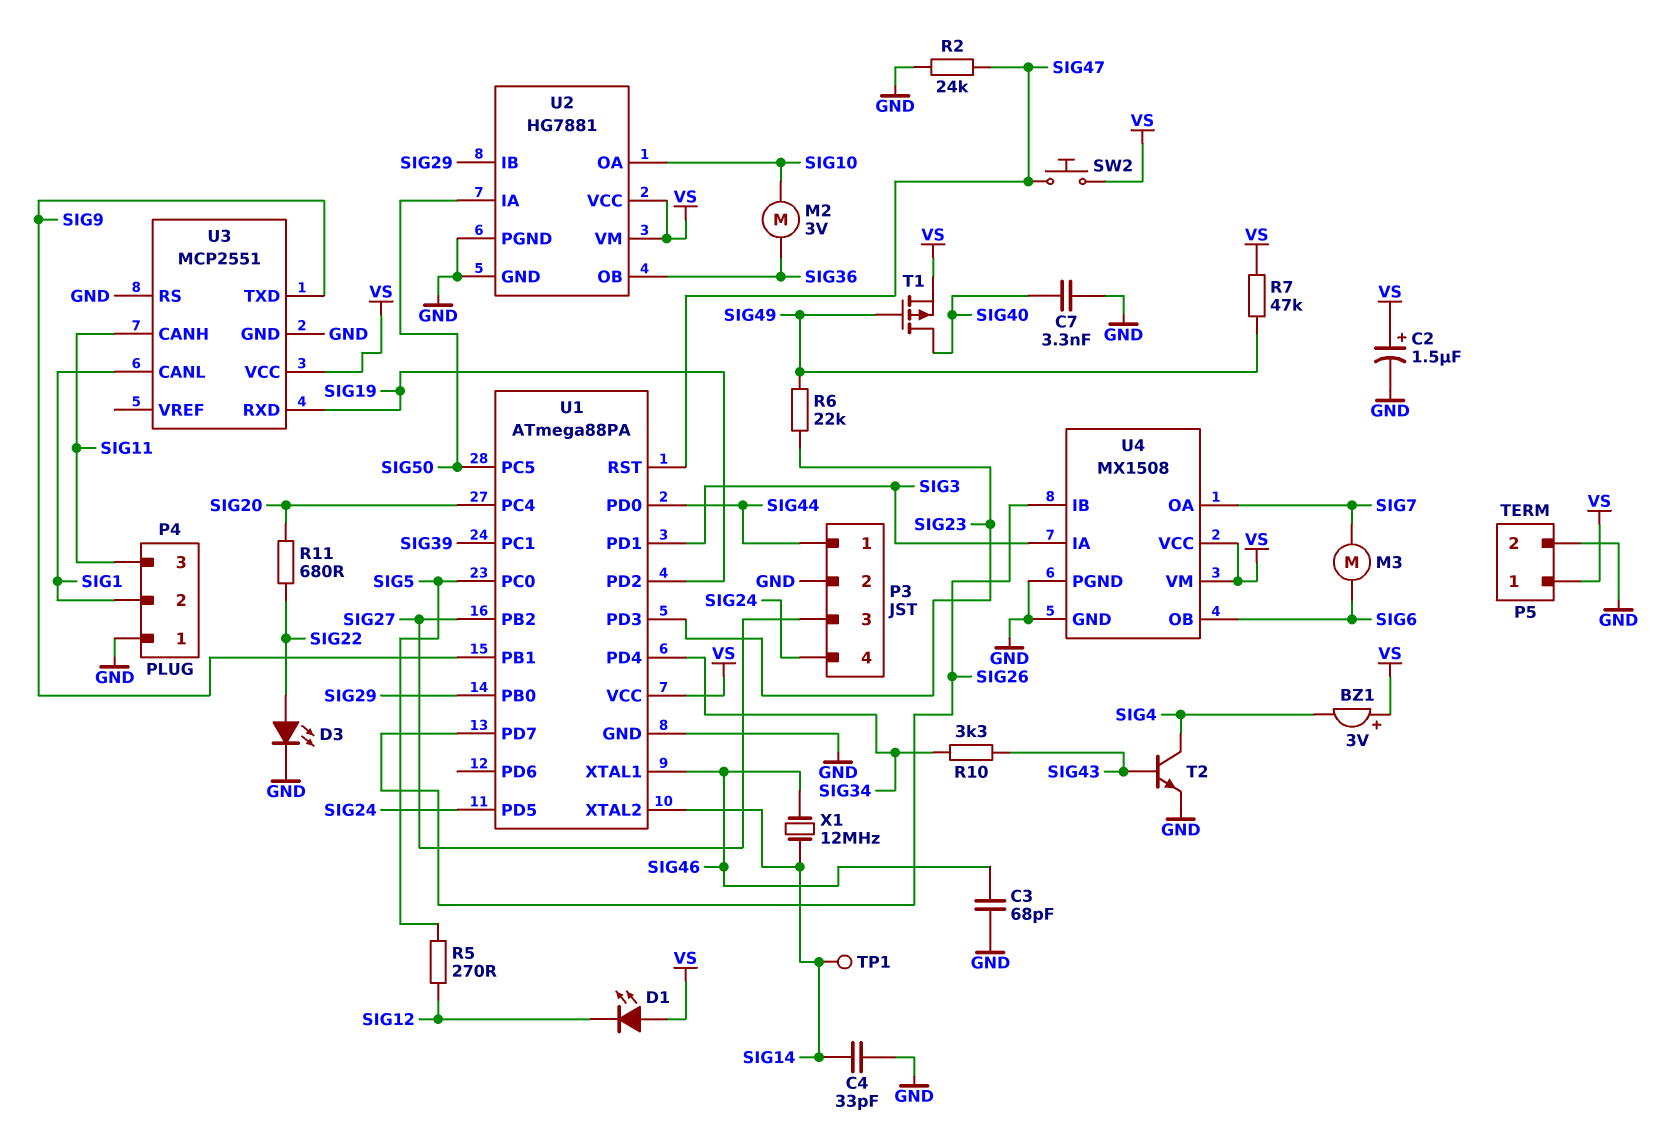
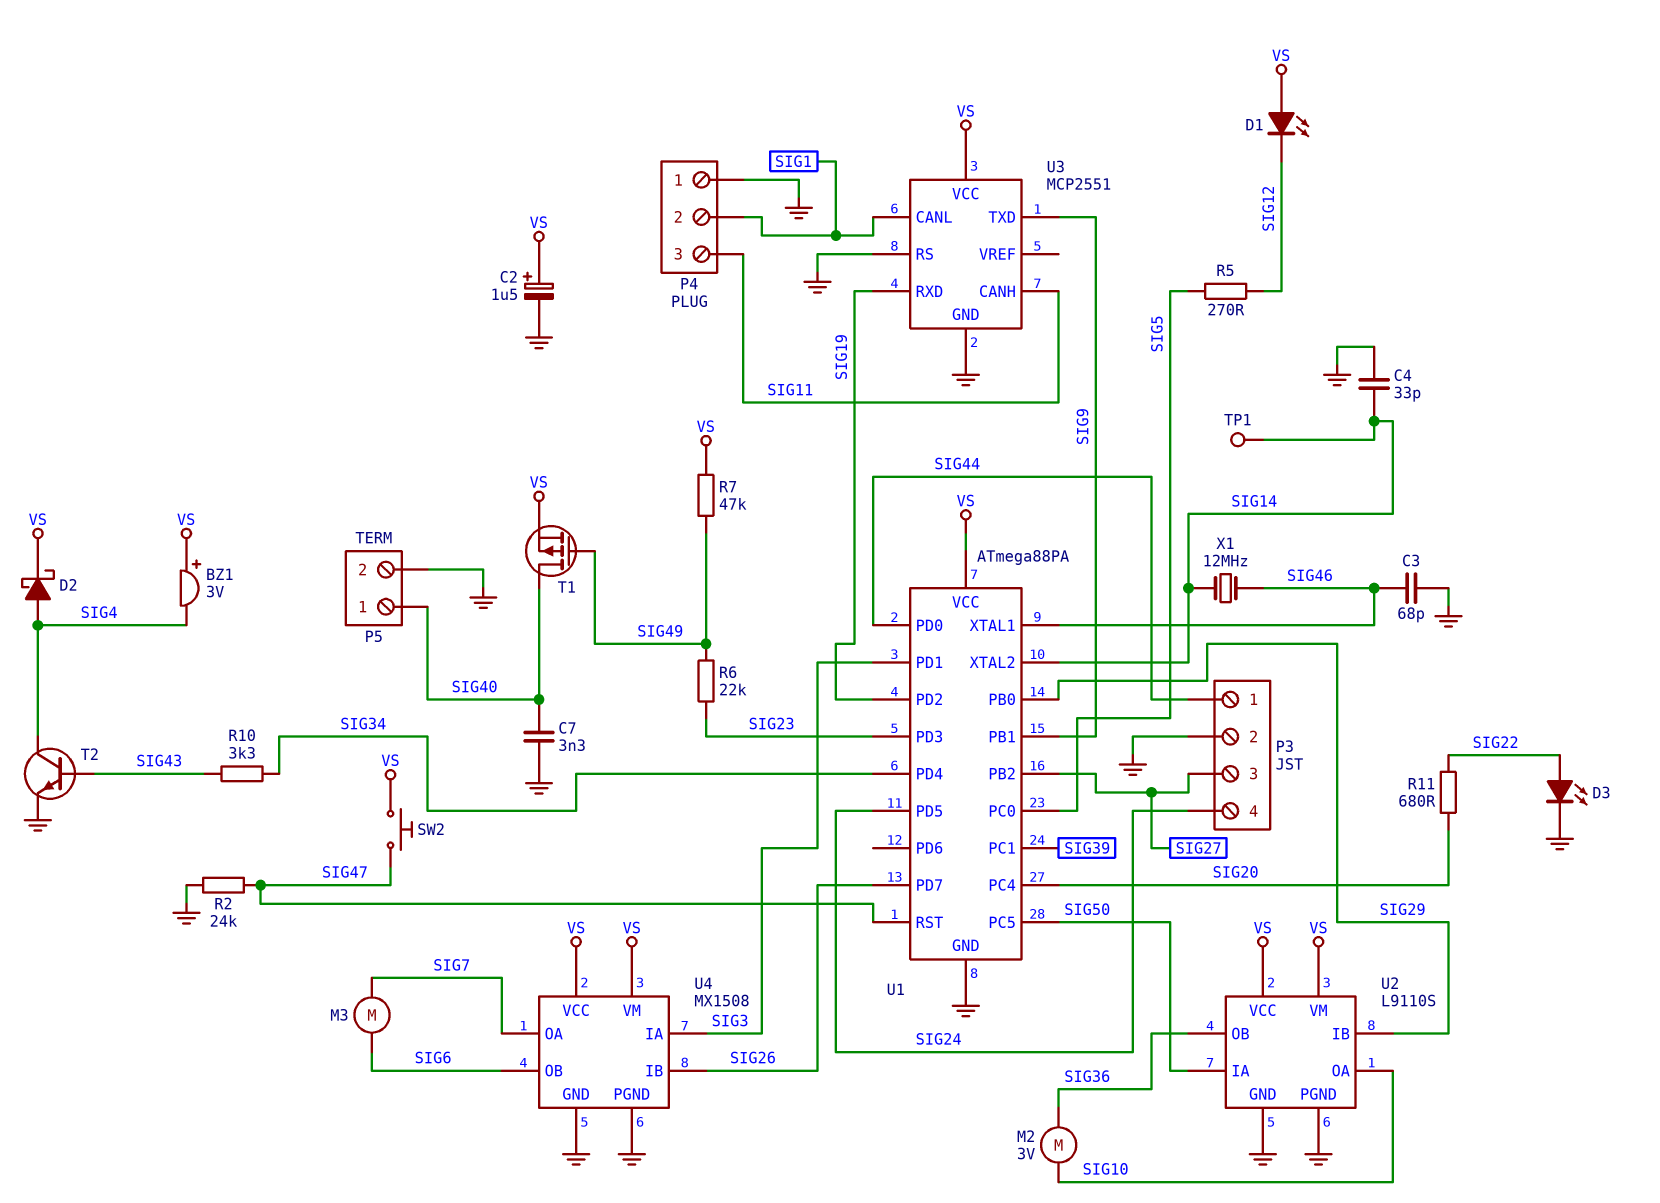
D2: none -> schottky (A SIG4, K VS)
P5 pin 1: VS -> SIG40
U2: HG7881 -> L9110S

